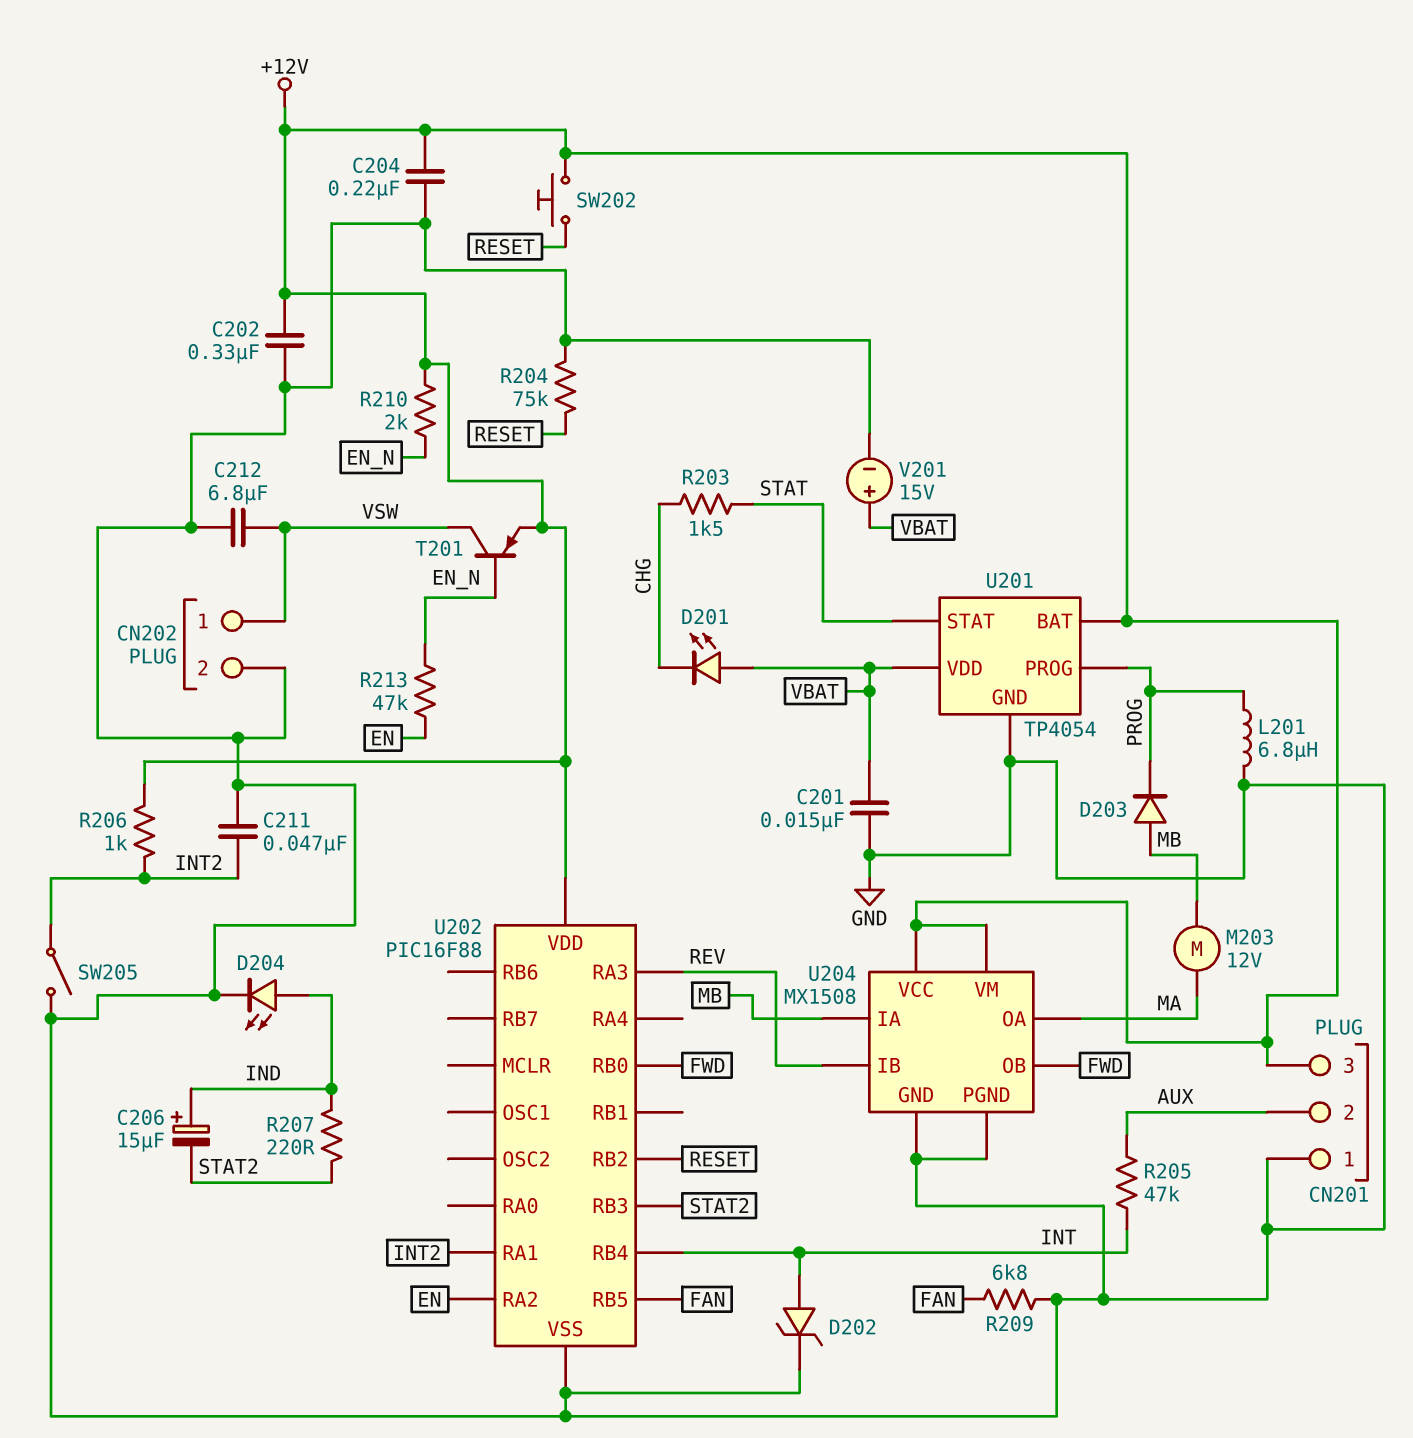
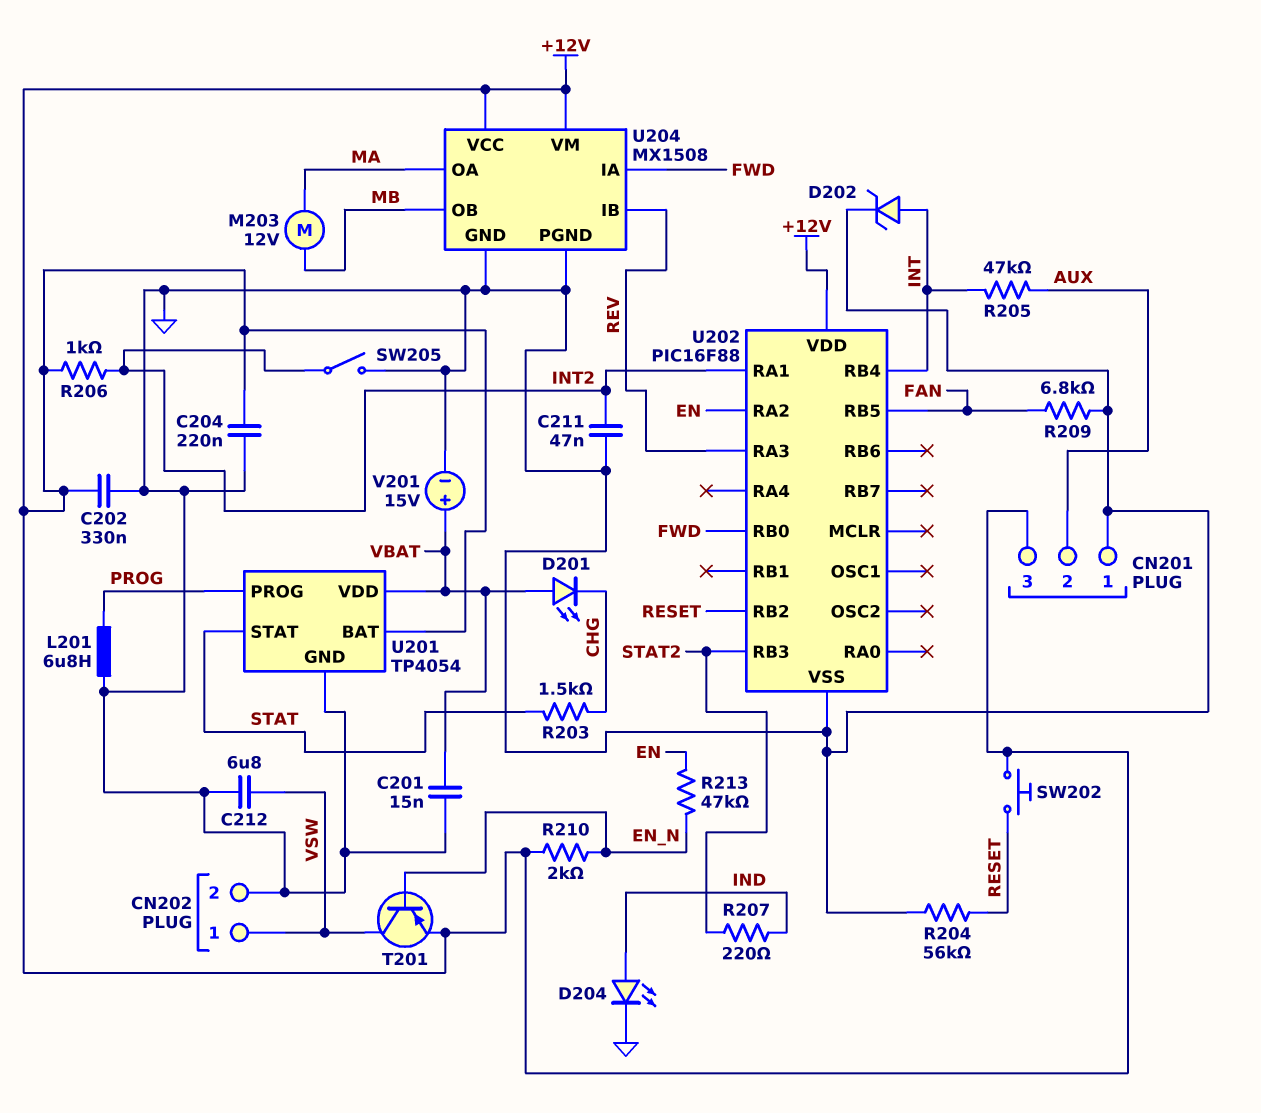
C206: 15uF (plus IND, minus STAT2) -> none
D203: diode (A MB, K PROG) -> none
R204: 75k (GND, RESET) -> 56k (GND, RESET)
U204 pin IA: MB -> FWD
U204 pin OB: FWD -> MB

